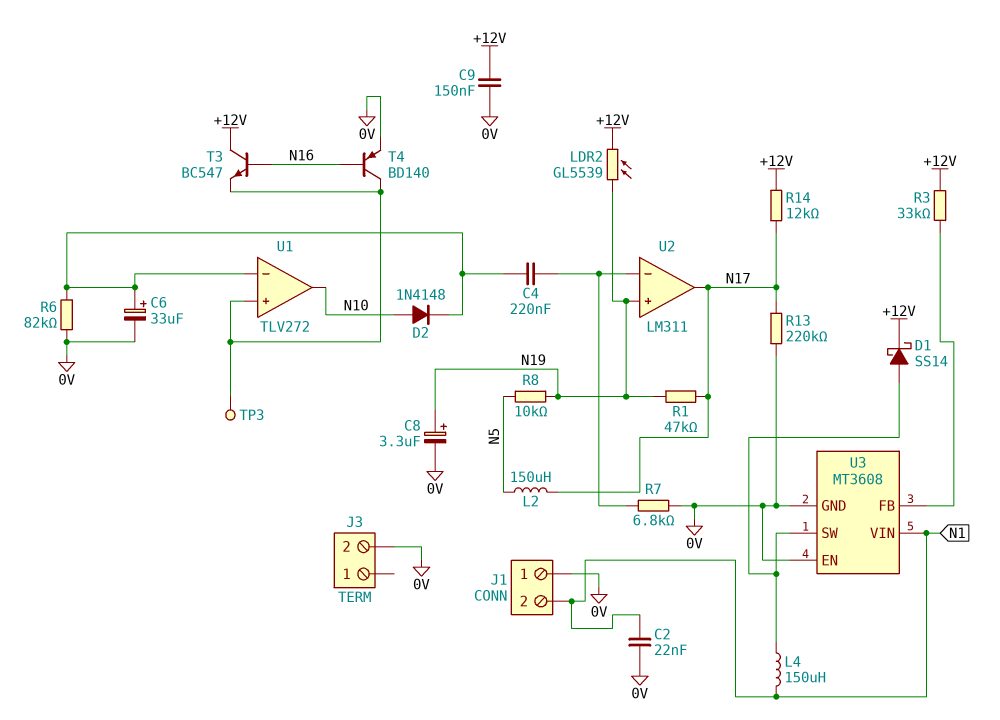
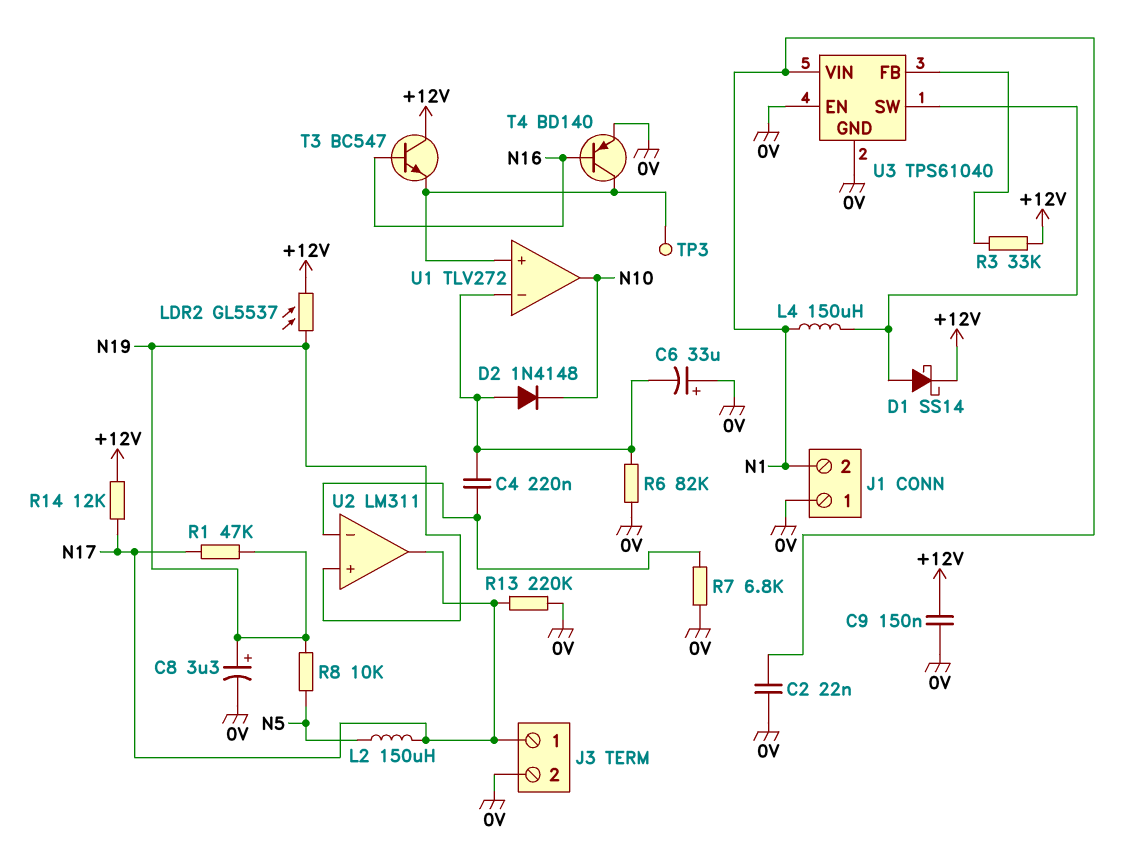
C6: 33uF (plus U1/in-, minus 0V) -> 33uF (plus 0V, minus U1/in-)
D2: diode 1N4148 (A N10, K U1/in-) -> diode 1N4148 (A U1/in-, K N10)
J3 pin 1: none -> N17
LDR2: GL5539 (+12V, N19) -> GL5537 (+12V, N19)
U3: MT3608 -> TPS61040

